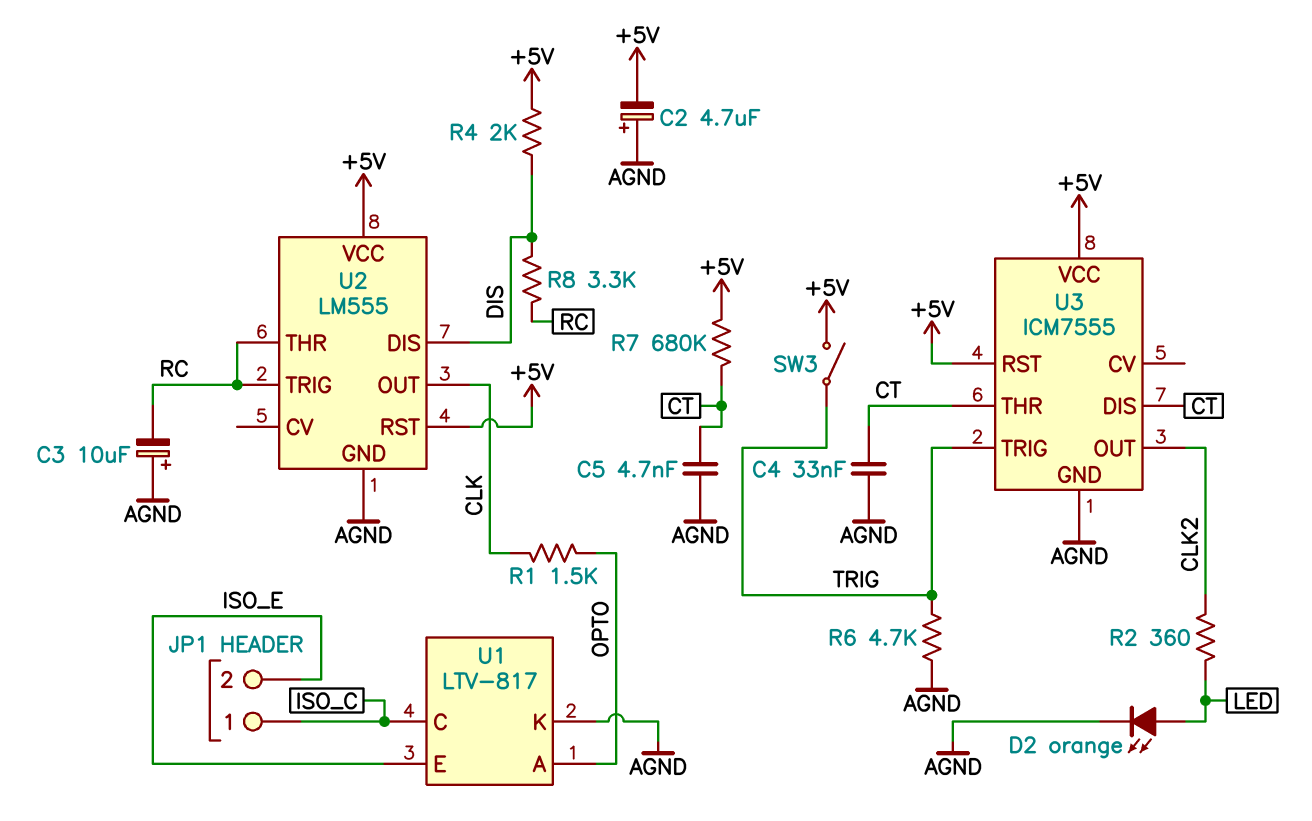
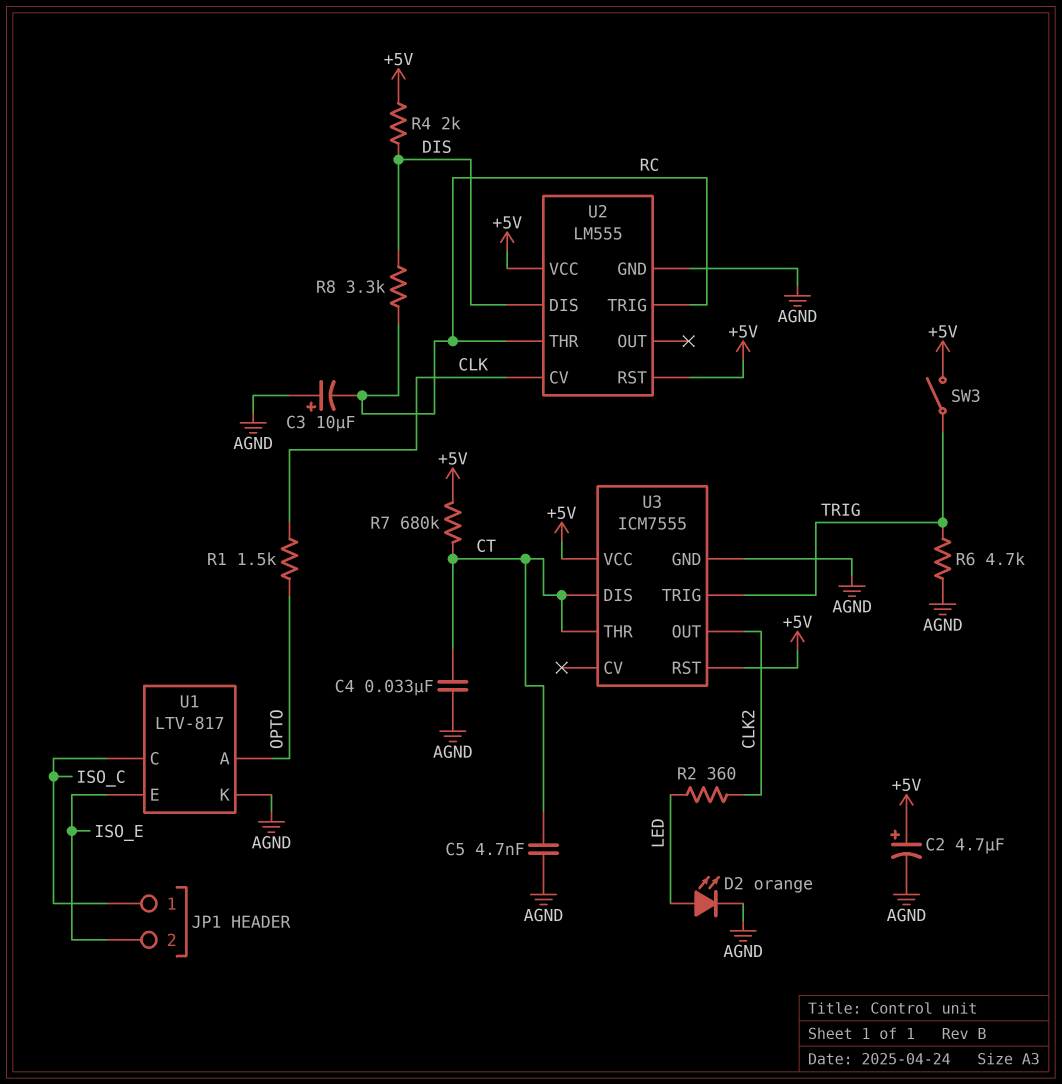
C2: 4.7uF (plus AGND, minus +5V) -> 4.7uF (plus +5V, minus AGND)
U2 pin CV: none -> CLK
U2 pin OUT: CLK -> none

